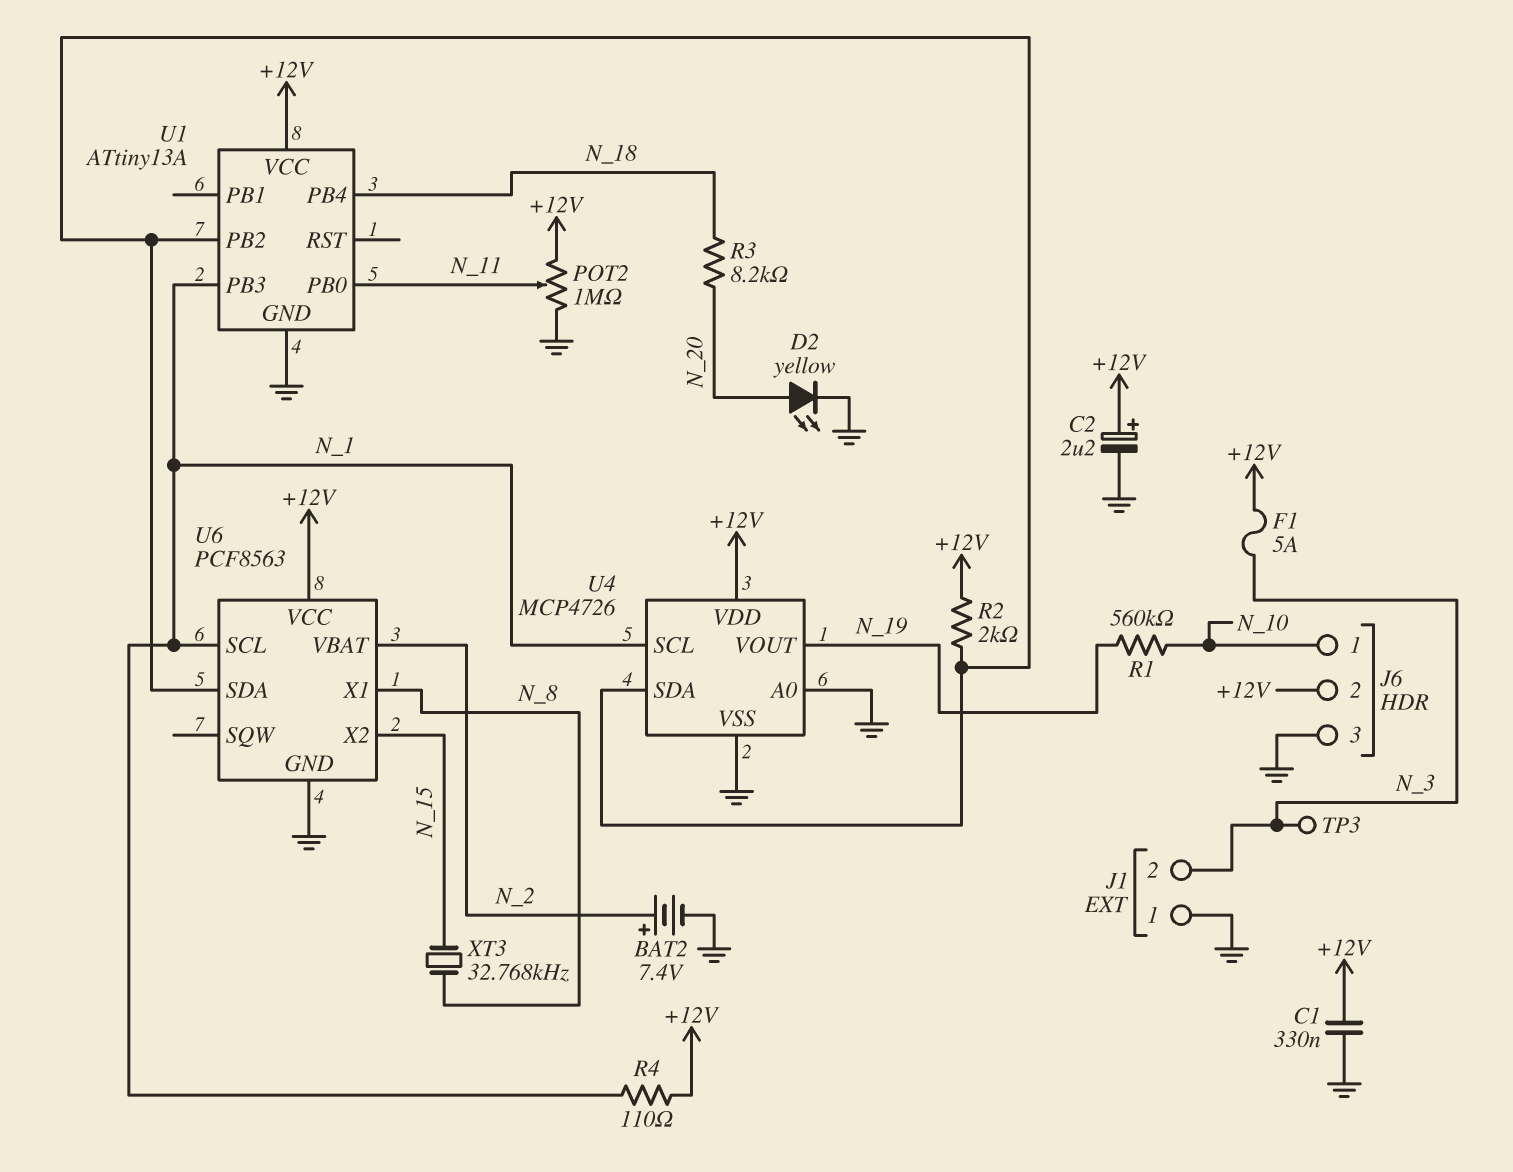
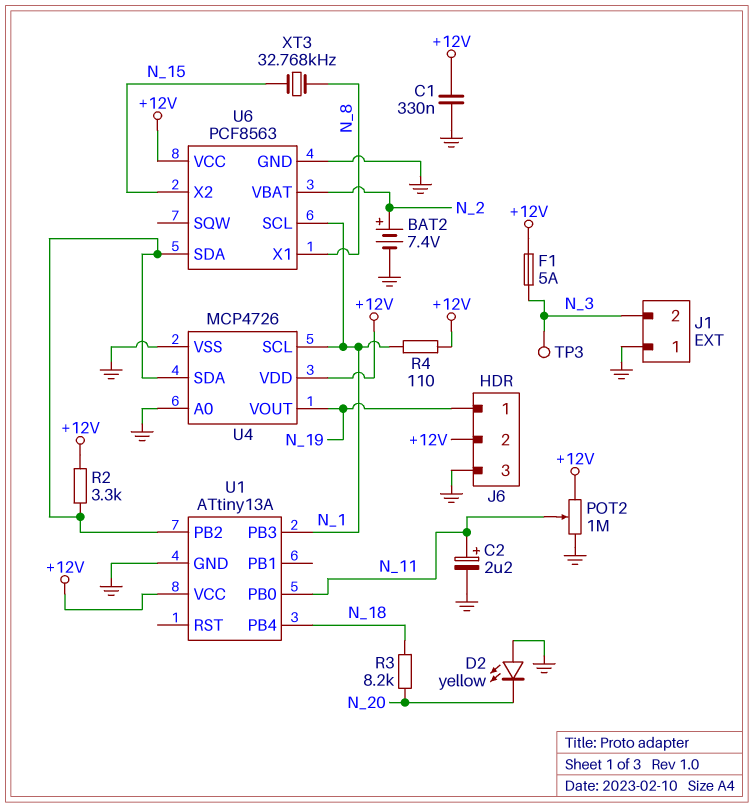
C2: 2.2uF (plus +12V, minus GND) -> 2.2uF (plus N_11, minus GND)
D2: LED yellow (A N_20, K GND) -> LED yellow (A GND, K N_20)
J6 pin 1: N_10 -> N_19
R1: 560k (N_10, N_19) -> none
R2: 2k (+12V, U1/PB2) -> 3.3k (+12V, U1/PB2)

